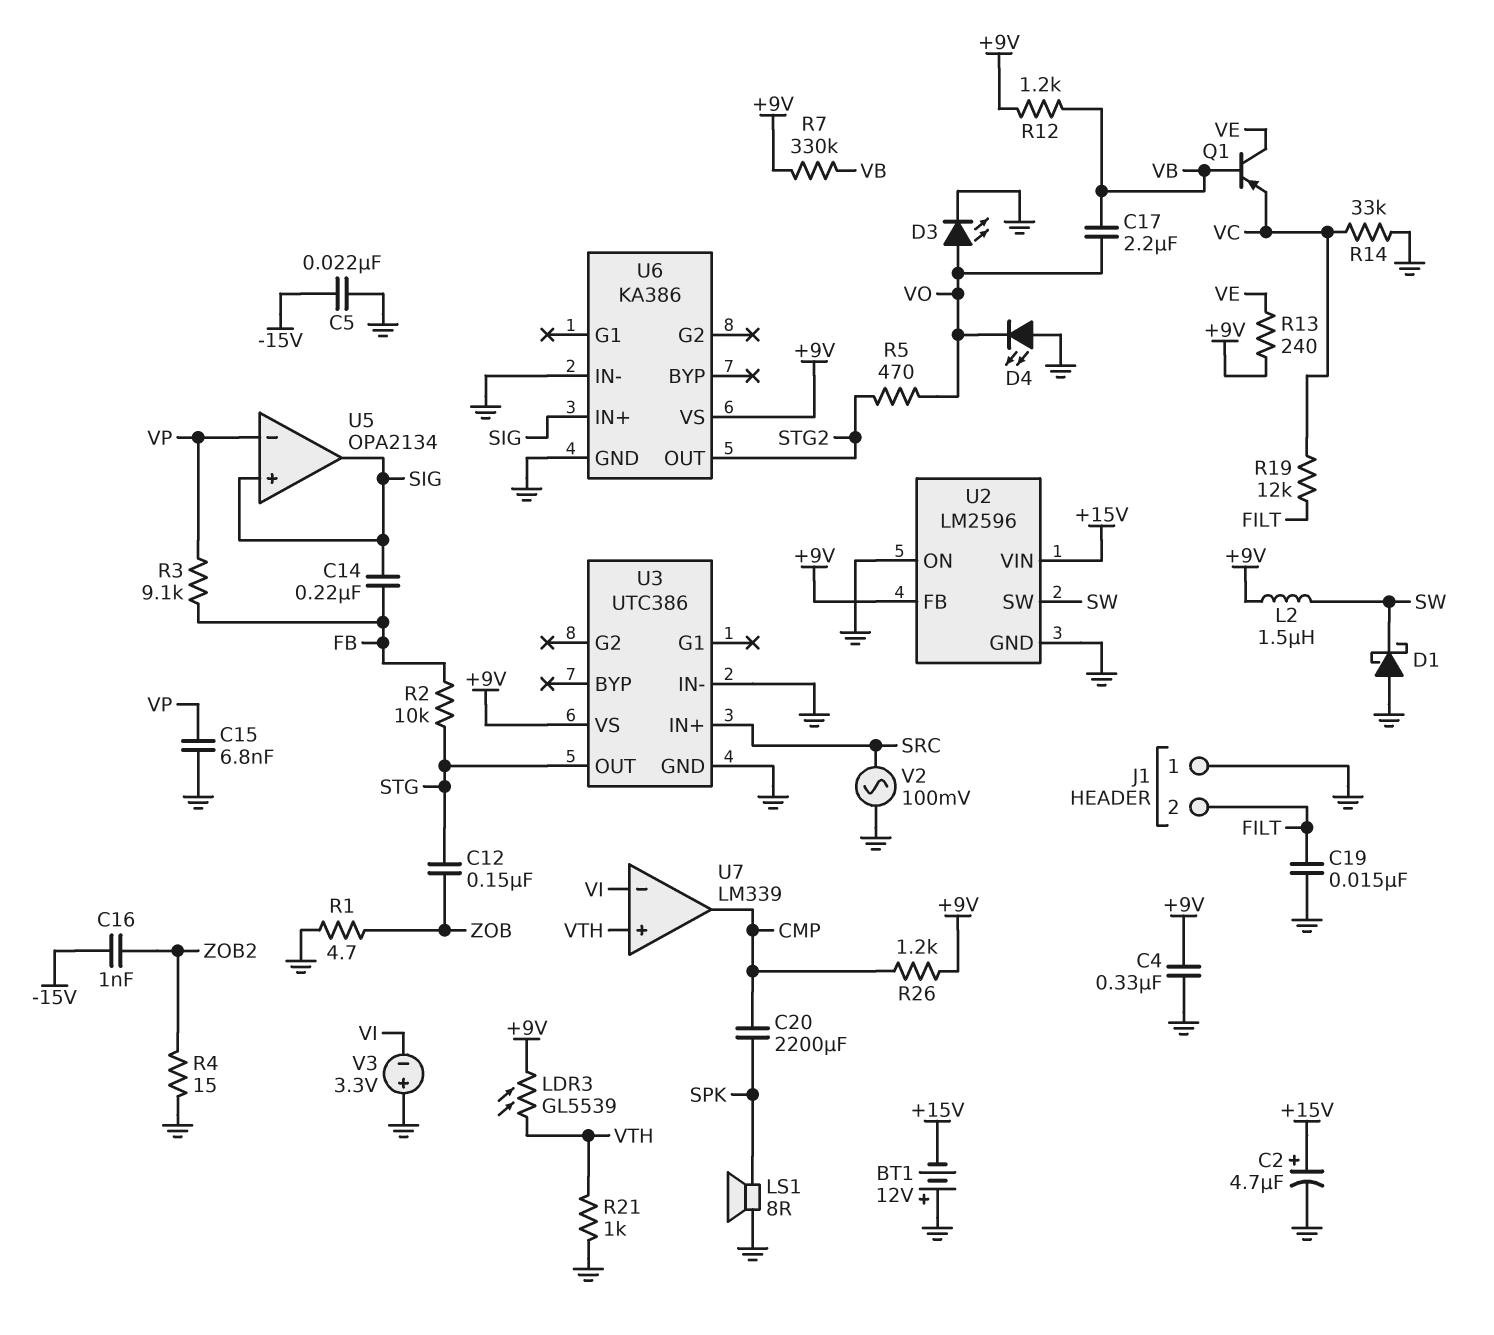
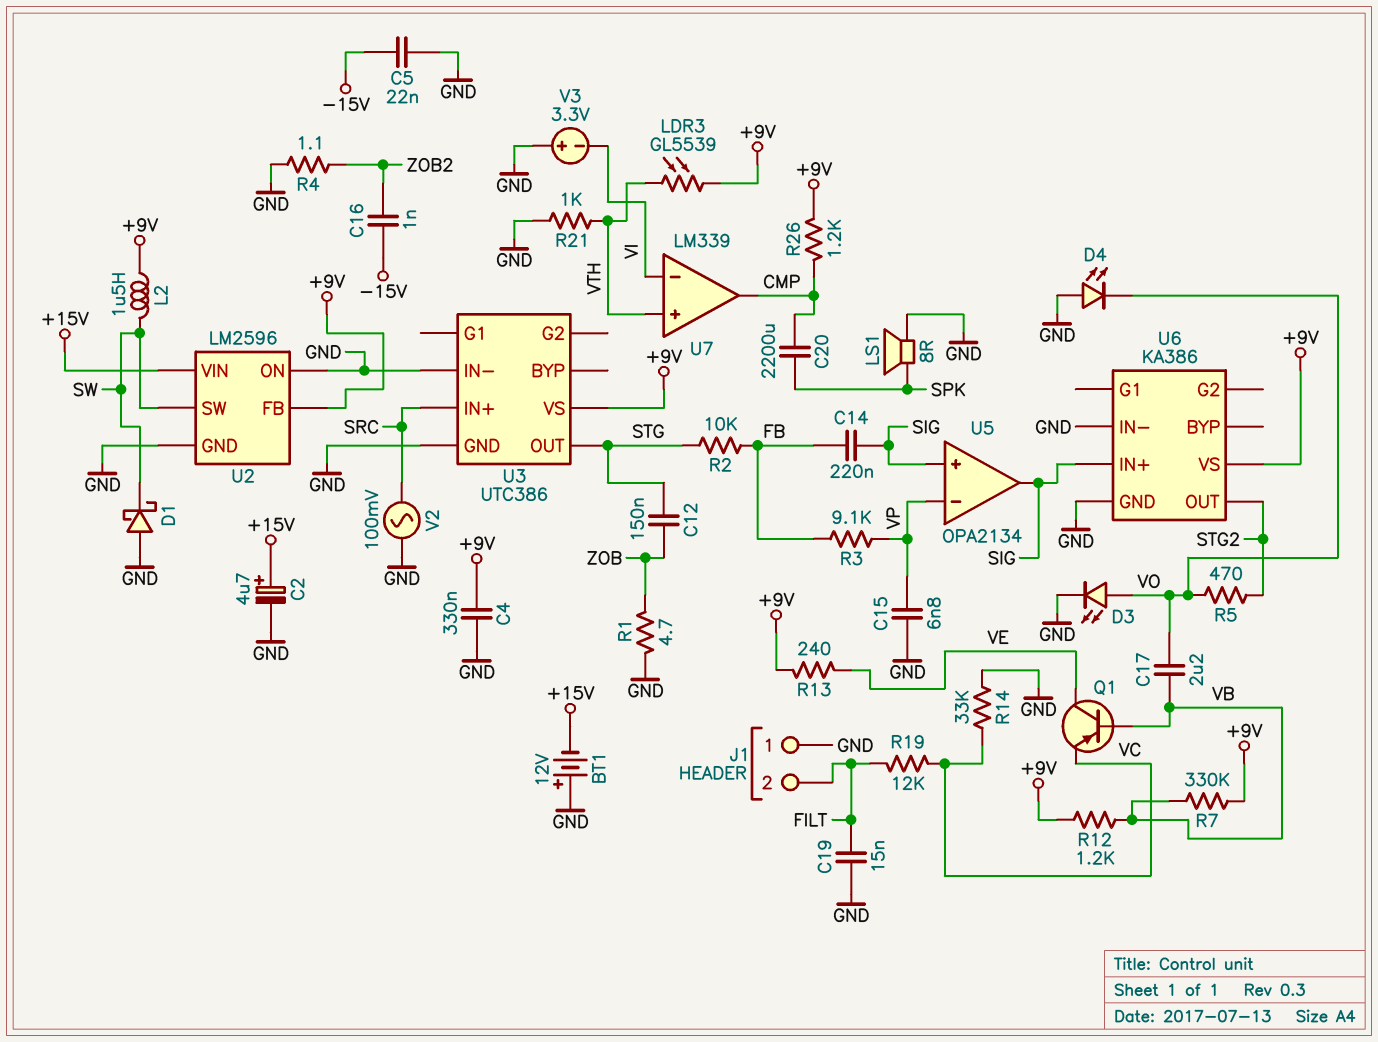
R4: 15 (GND, ZOB2) -> 1.1 (GND, ZOB2)

